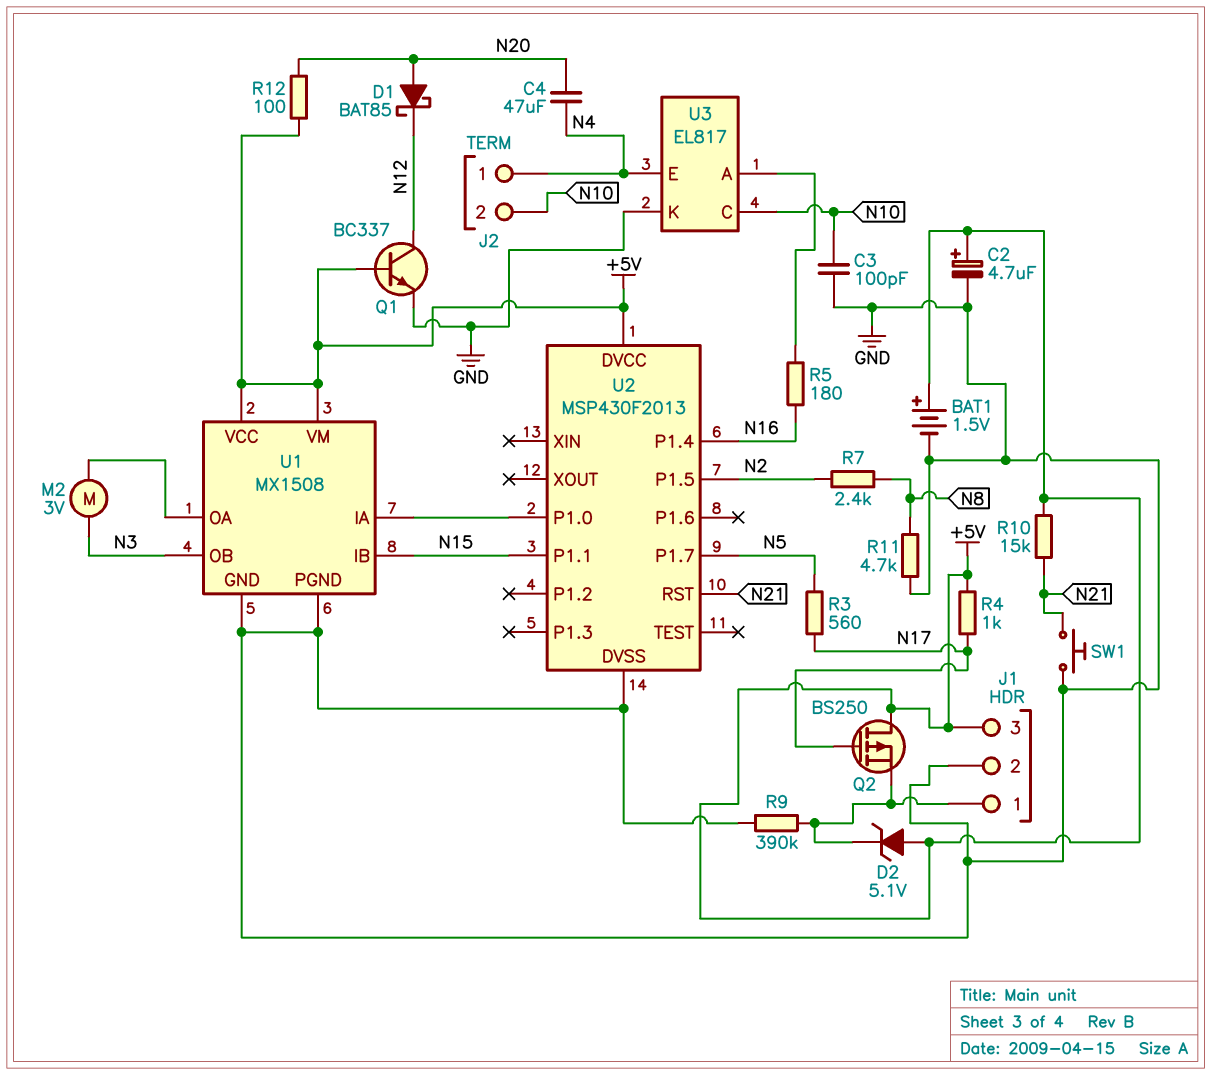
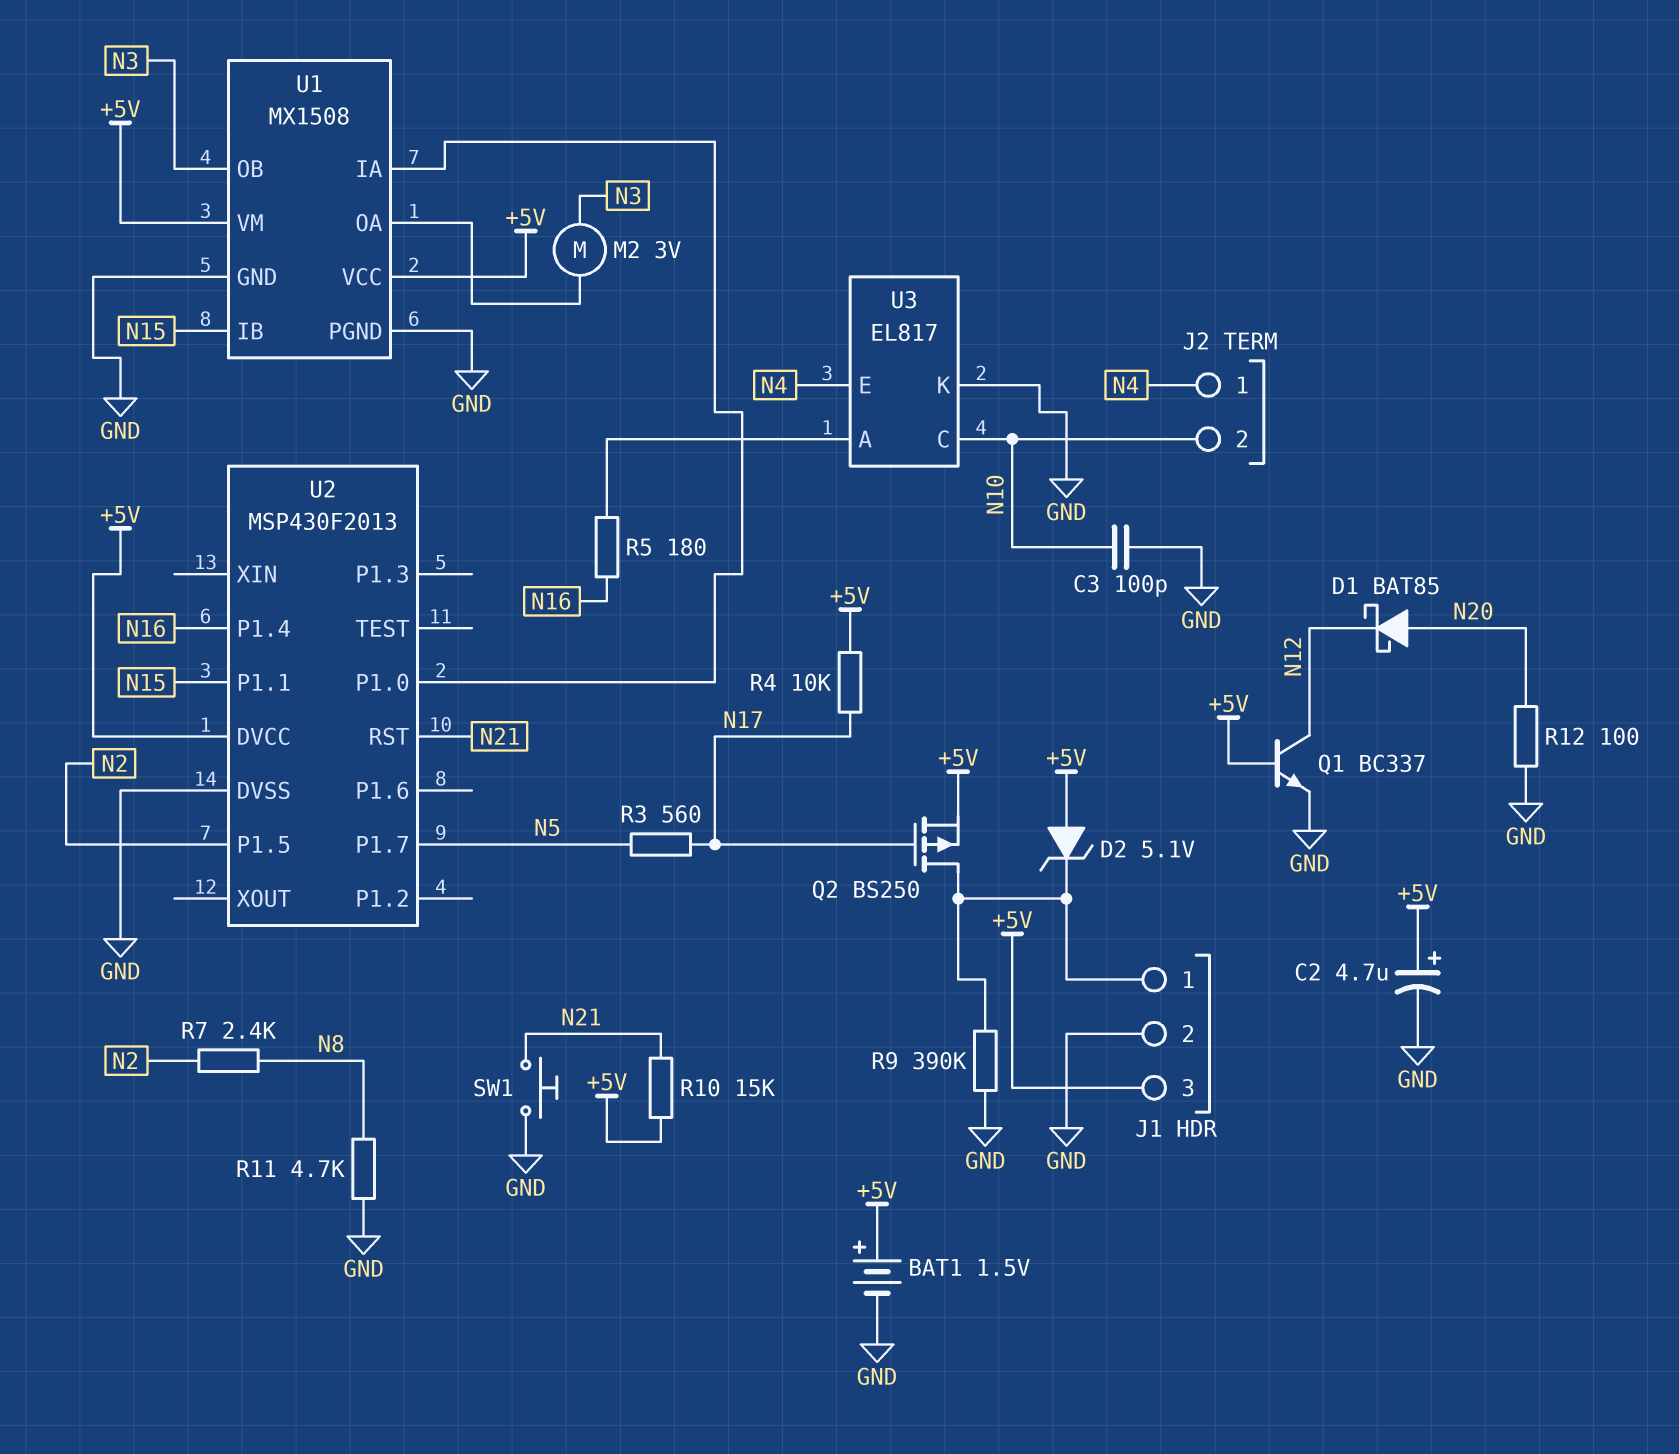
C4: 47uF (N4, N20) -> none
Q2: PMOS BS250 (G N17, D +5V, S J1/1) -> PMOS BS250 (G N17, D J1/1, S +5V)
R4: 1k (+5V, N17) -> 10k (+5V, N17)
R12: 100 (+5V, N20) -> 100 (GND, N20)

